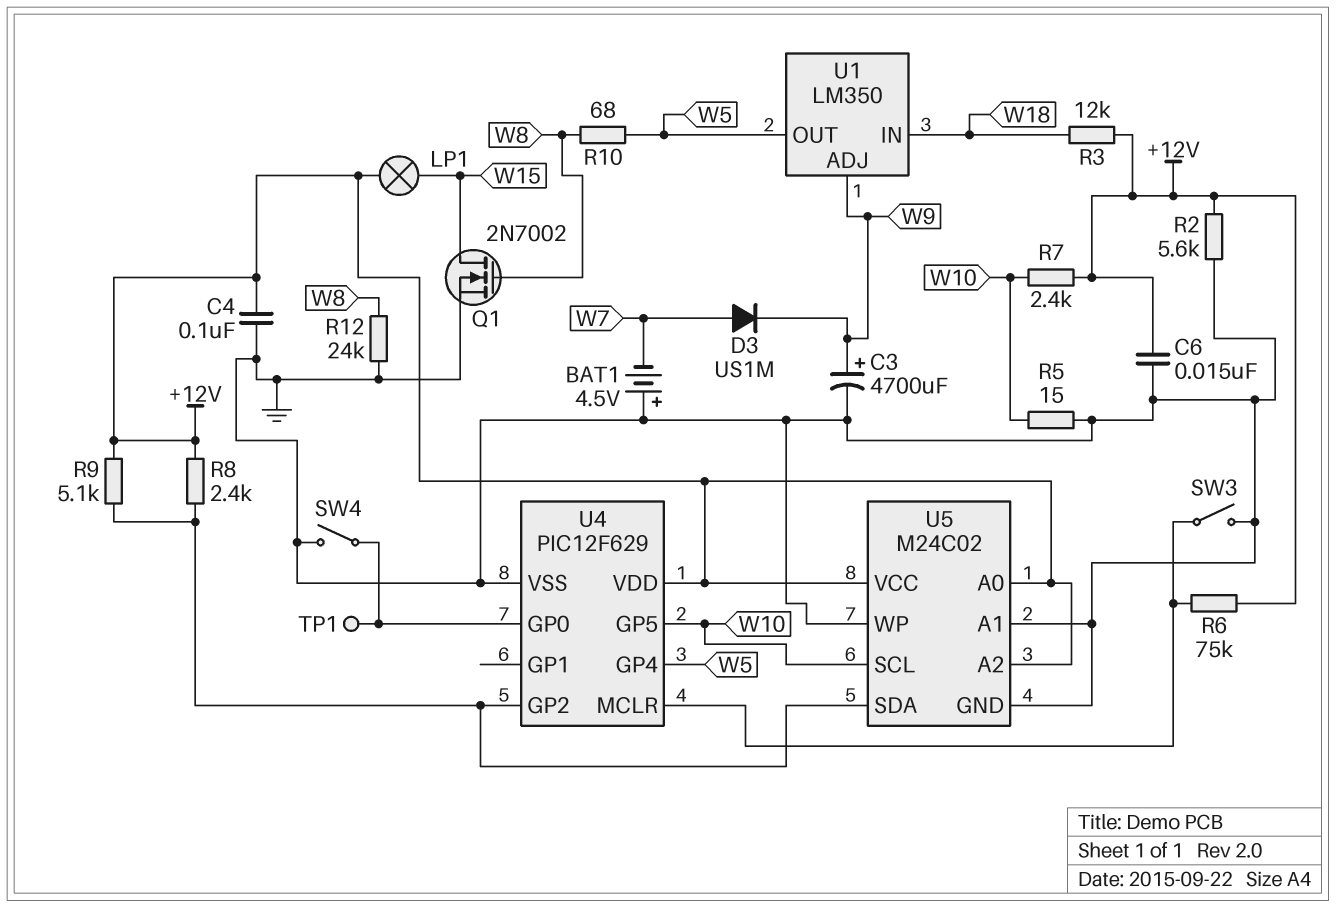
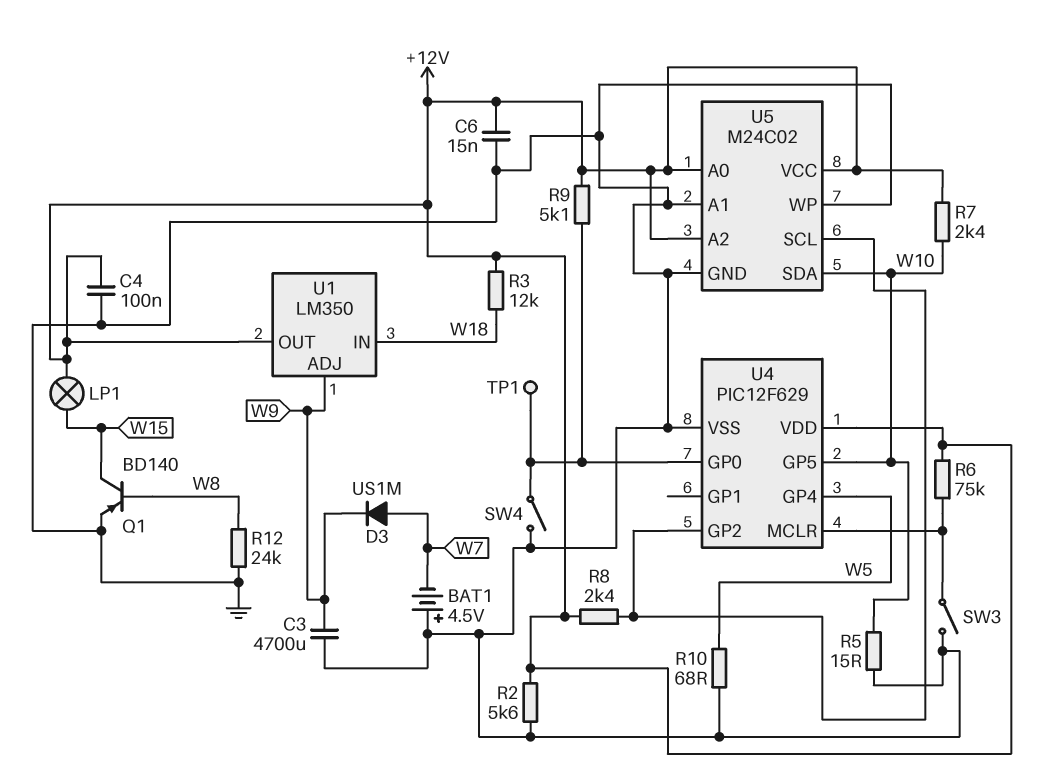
C3: 4700uF (plus W9, minus GND) -> 4700uF (GND, W9)
Q1: NMOS 2N7002 (G W8, D W15, S GND) -> PNP BD140 (B W8, C W15, E GND)
R9: 5.1k (+12V, U4/GP2) -> 5.1k (+12V, U4/GP0)
R10: 68 (W5, W8) -> 68 (GND, W5)
U1 pin OUT: W5 -> +12V
U5 pin SCL: W10 -> U4/GP2
U5 pin SDA: U4/GP2 -> W10

